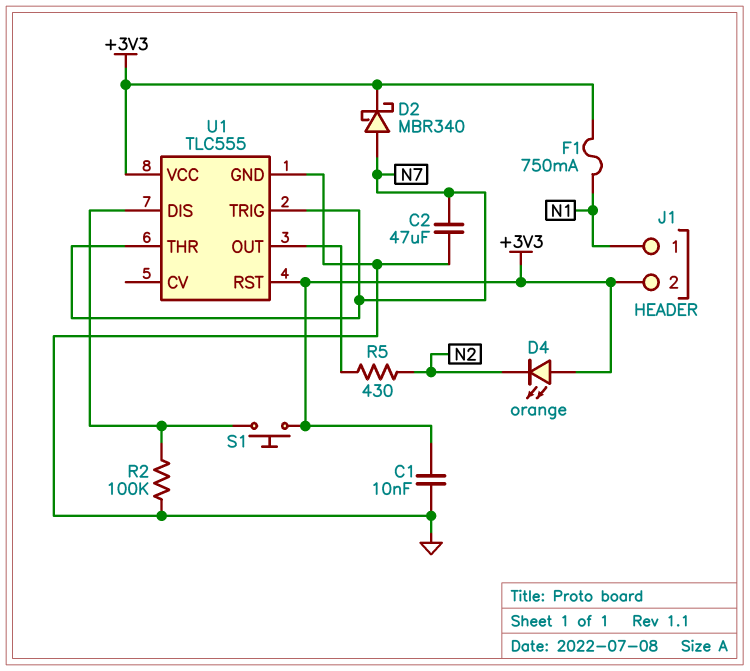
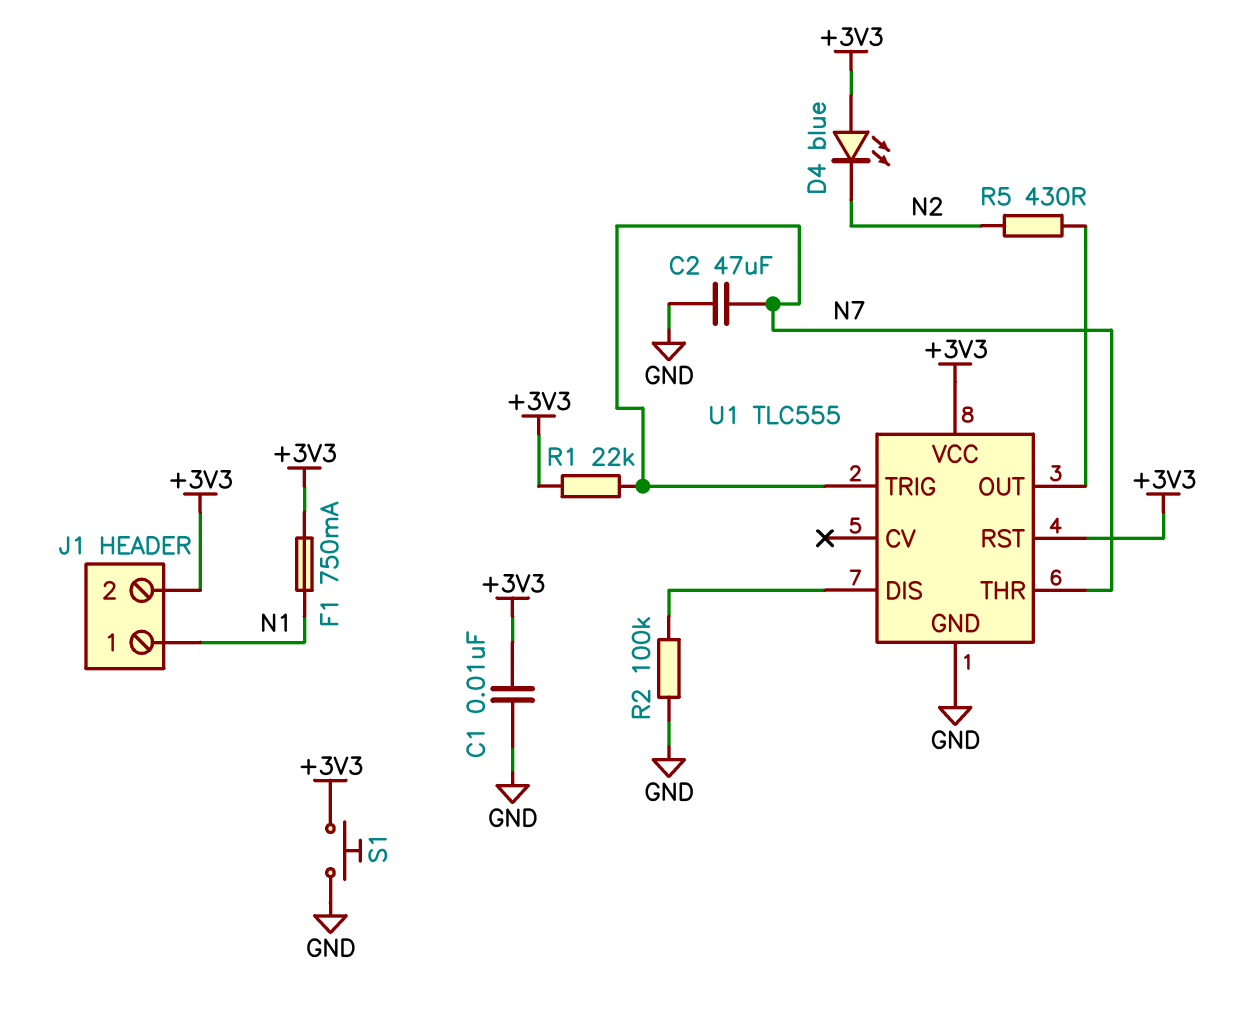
D2: schottky MBR340 (A N7, K +3V3) -> none
D4: LED orange (A +3V3, K N2) -> LED blue (A +3V3, K N2)
R1: none -> 22k (+3V3, N7)
S1: button (+3V3, U1/DIS) -> button (+3V3, GND)

